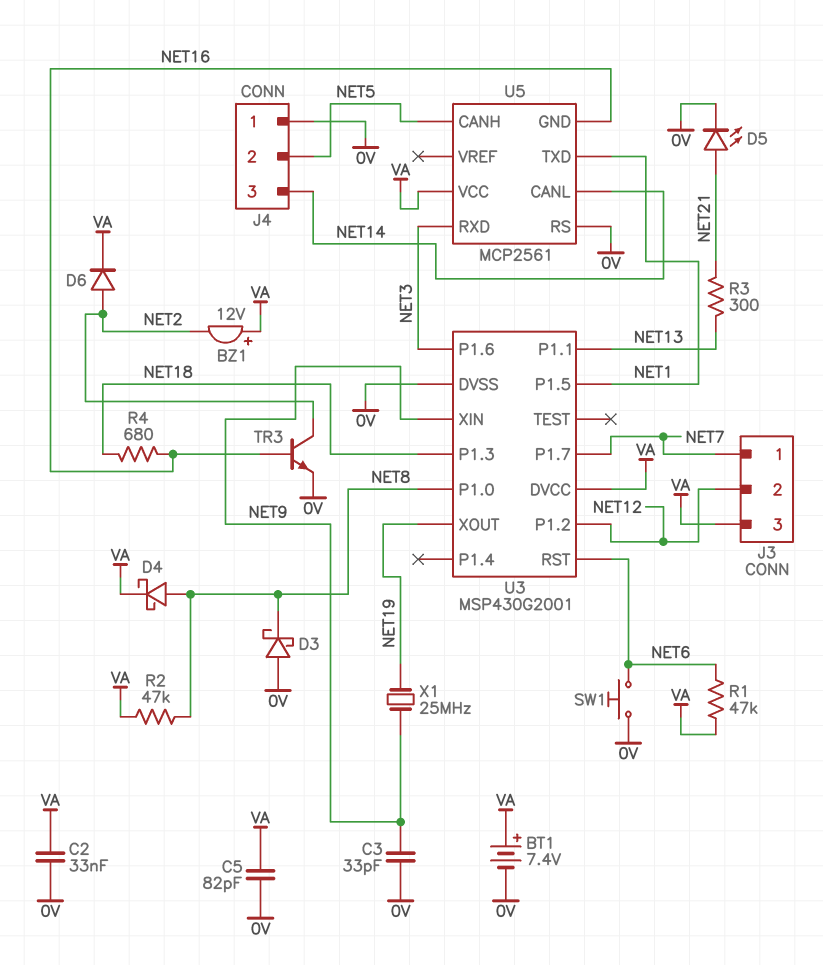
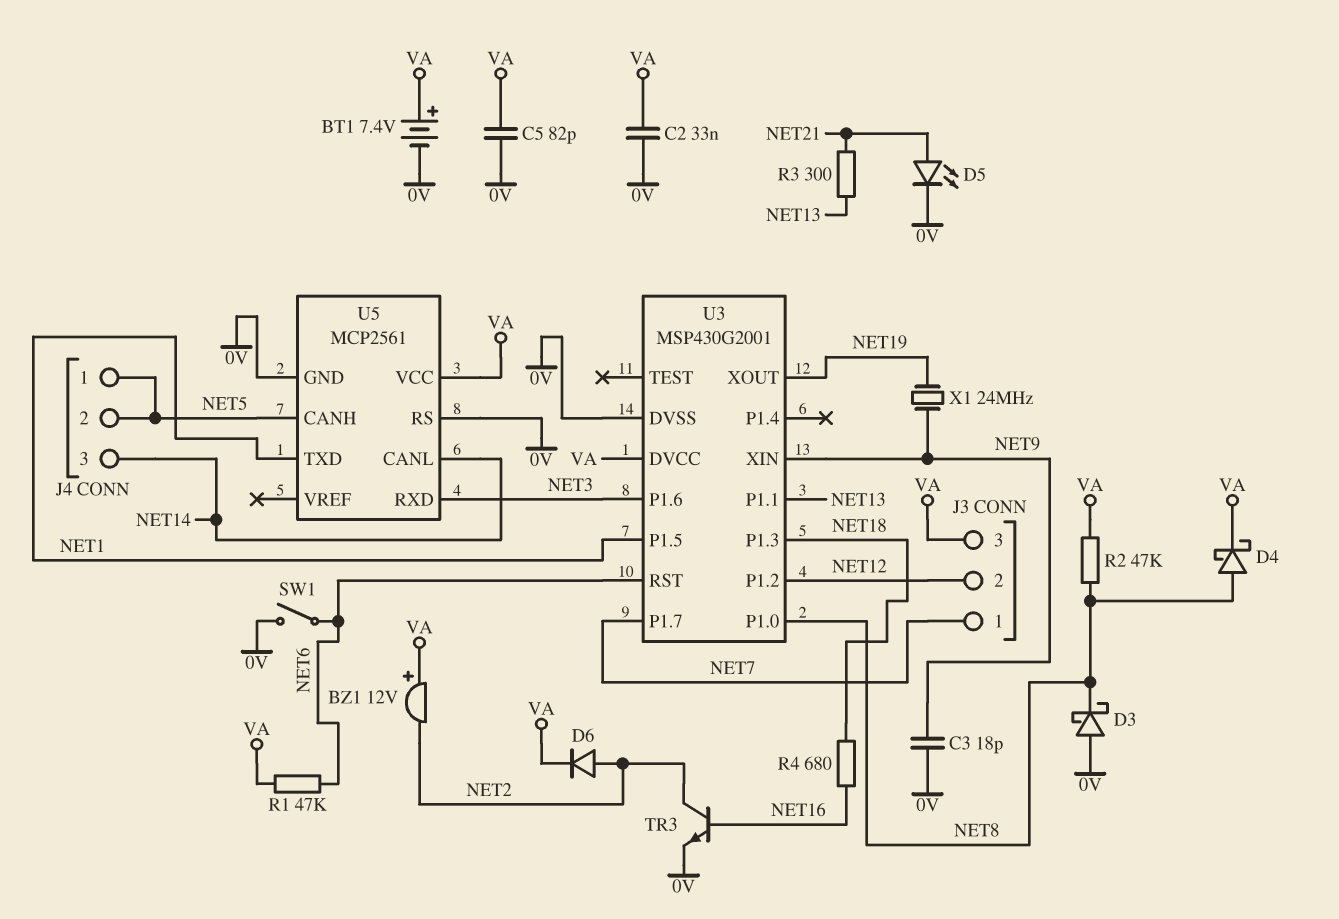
C3: 33pF (0V, NET9) -> 18pF (0V, NET9)
J4 pin 1: 0V -> NET5
SW1: button (0V, NET6) -> switch (0V, NET6)
U5 pin GND: NET16 -> 0V
X1: 25MHz (NET9, NET19) -> 24MHz (NET9, NET19)

